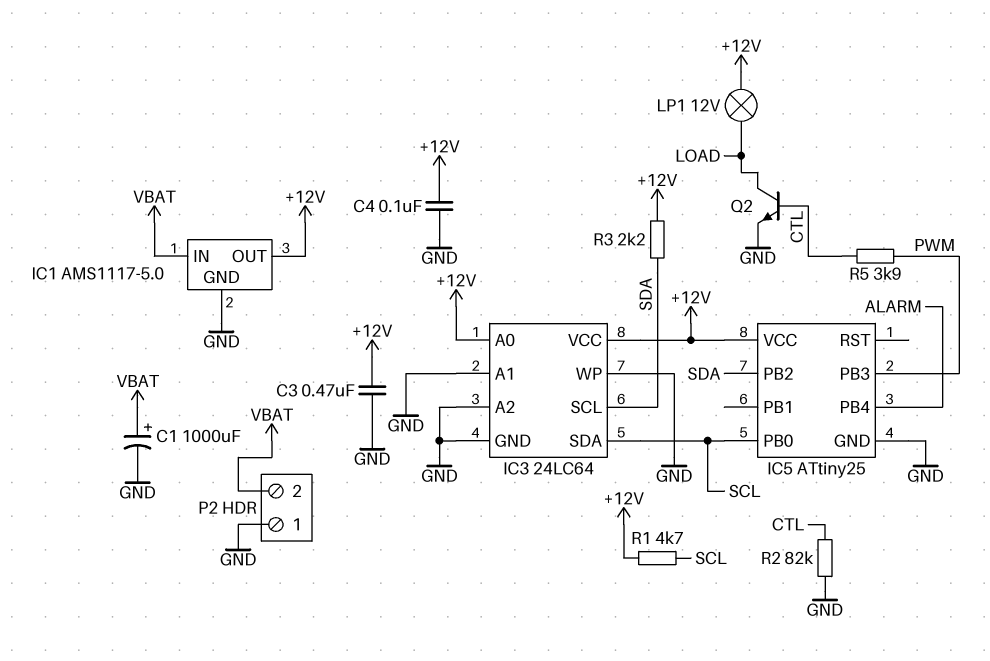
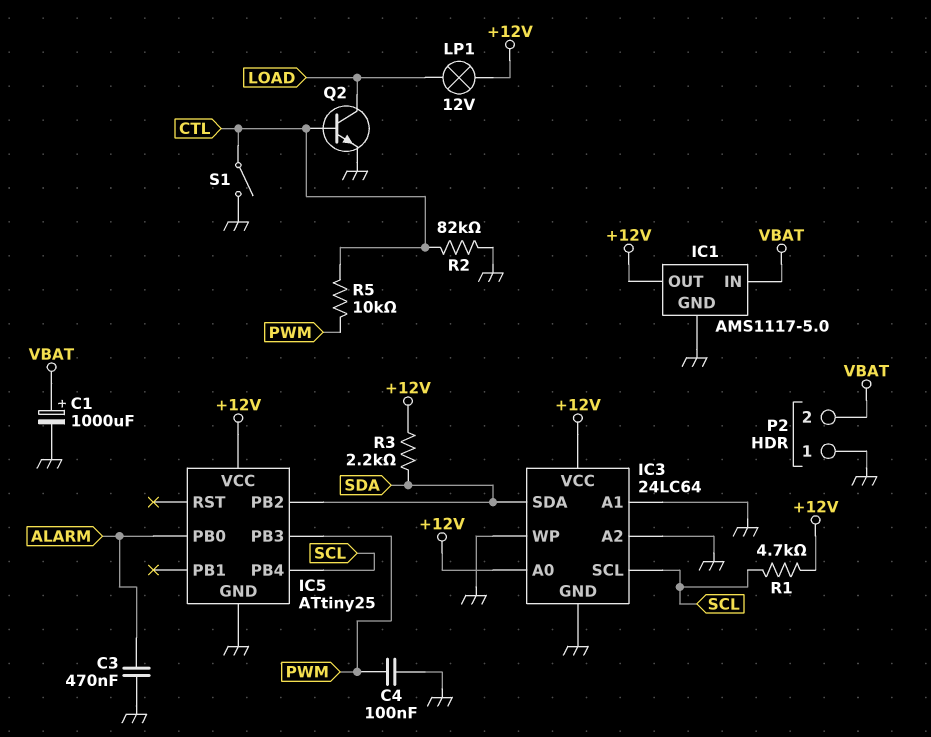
C3: 470nF (+12V, GND) -> 470nF (ALARM, GND)
C4: 100nF (+12V, GND) -> 100nF (GND, PWM)
IC3 pin SCL: SDA -> SCL
IC3 pin SDA: SCL -> SDA
IC5 pin PB0: SCL -> ALARM
IC5 pin PB4: ALARM -> SCL
R5: 3.9k (CTL, PWM) -> 10k (CTL, PWM)
S1: none -> switch (CTL, GND)

